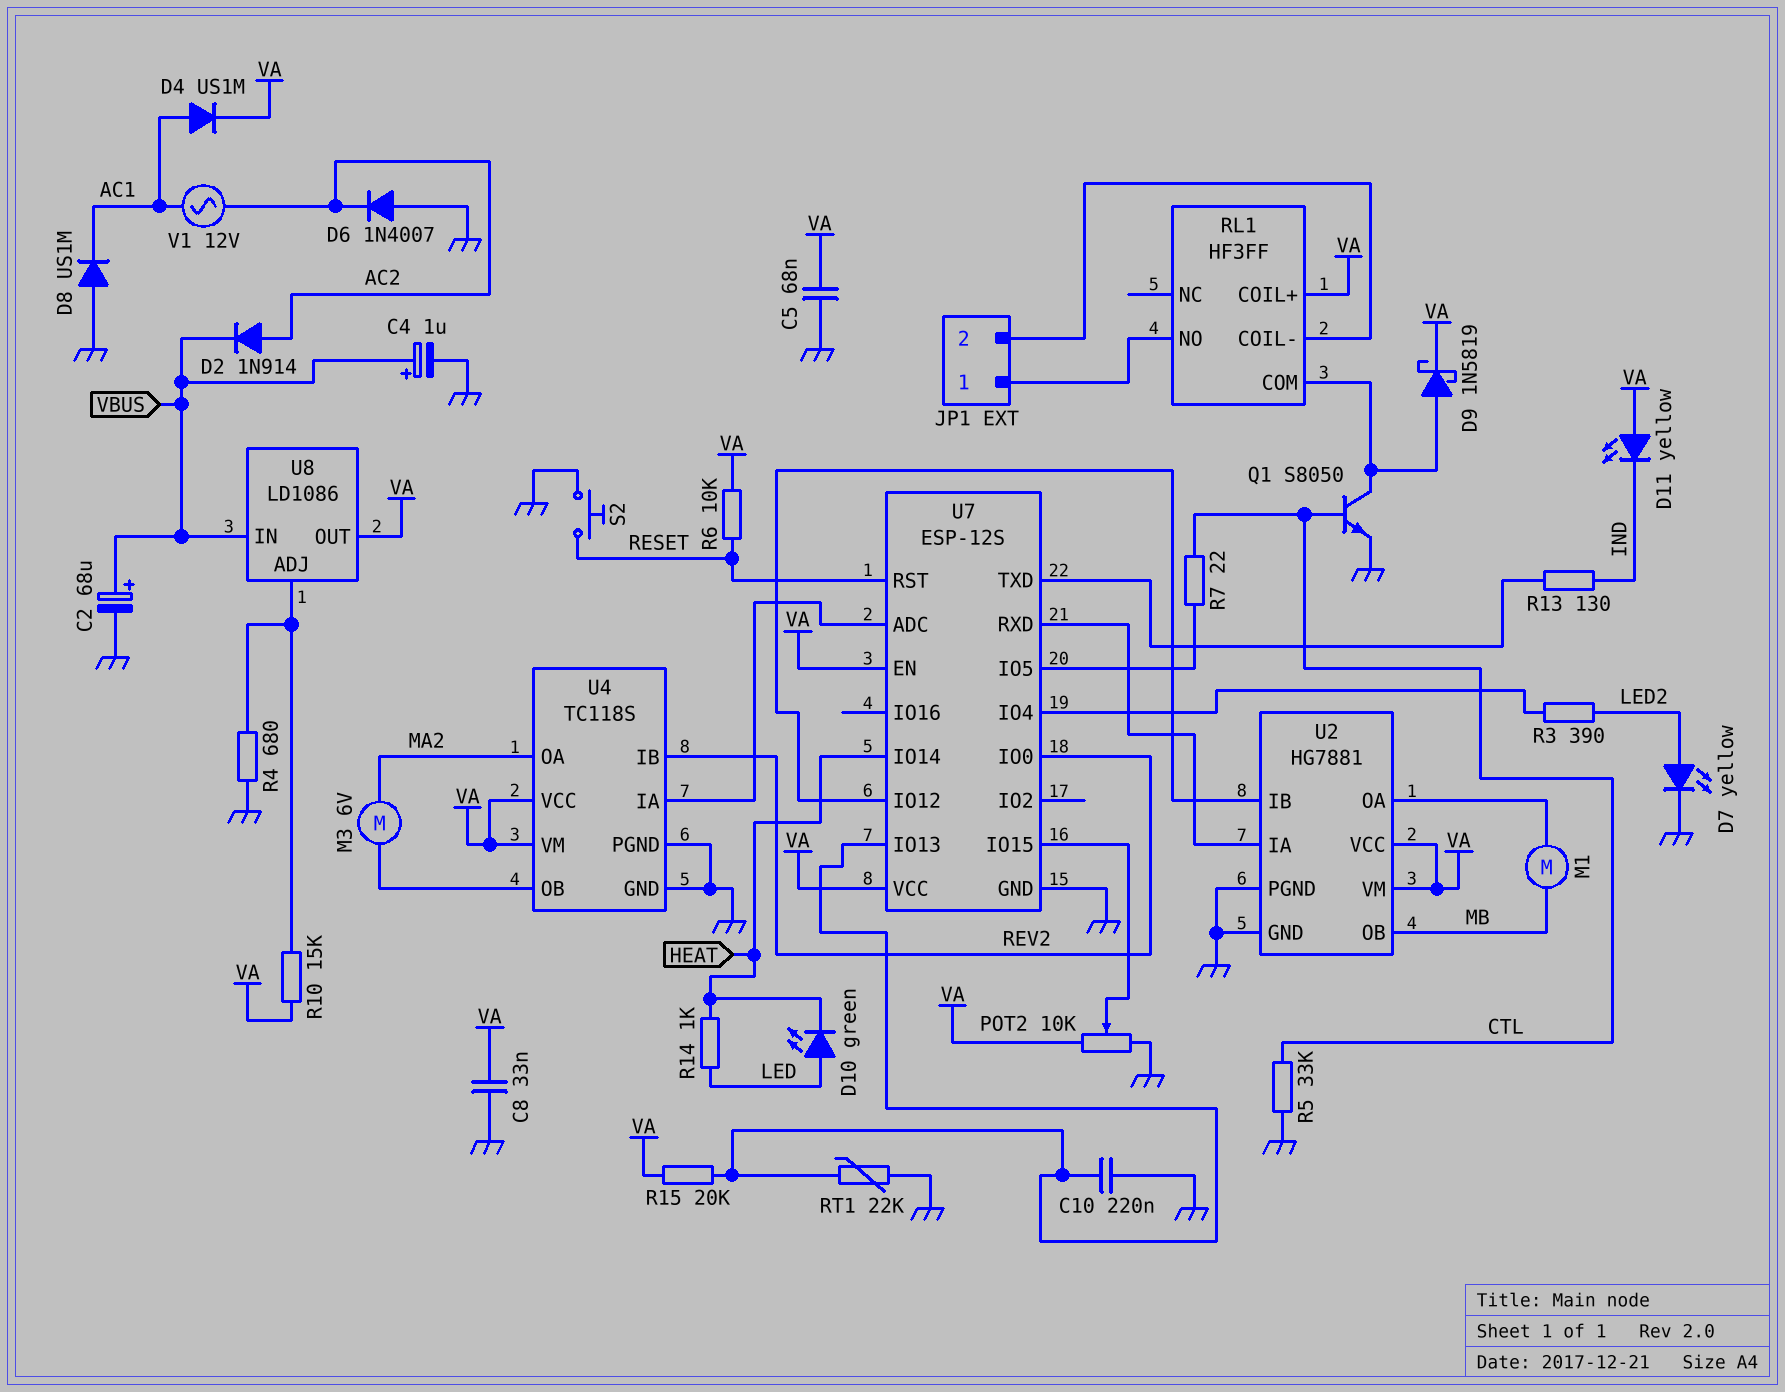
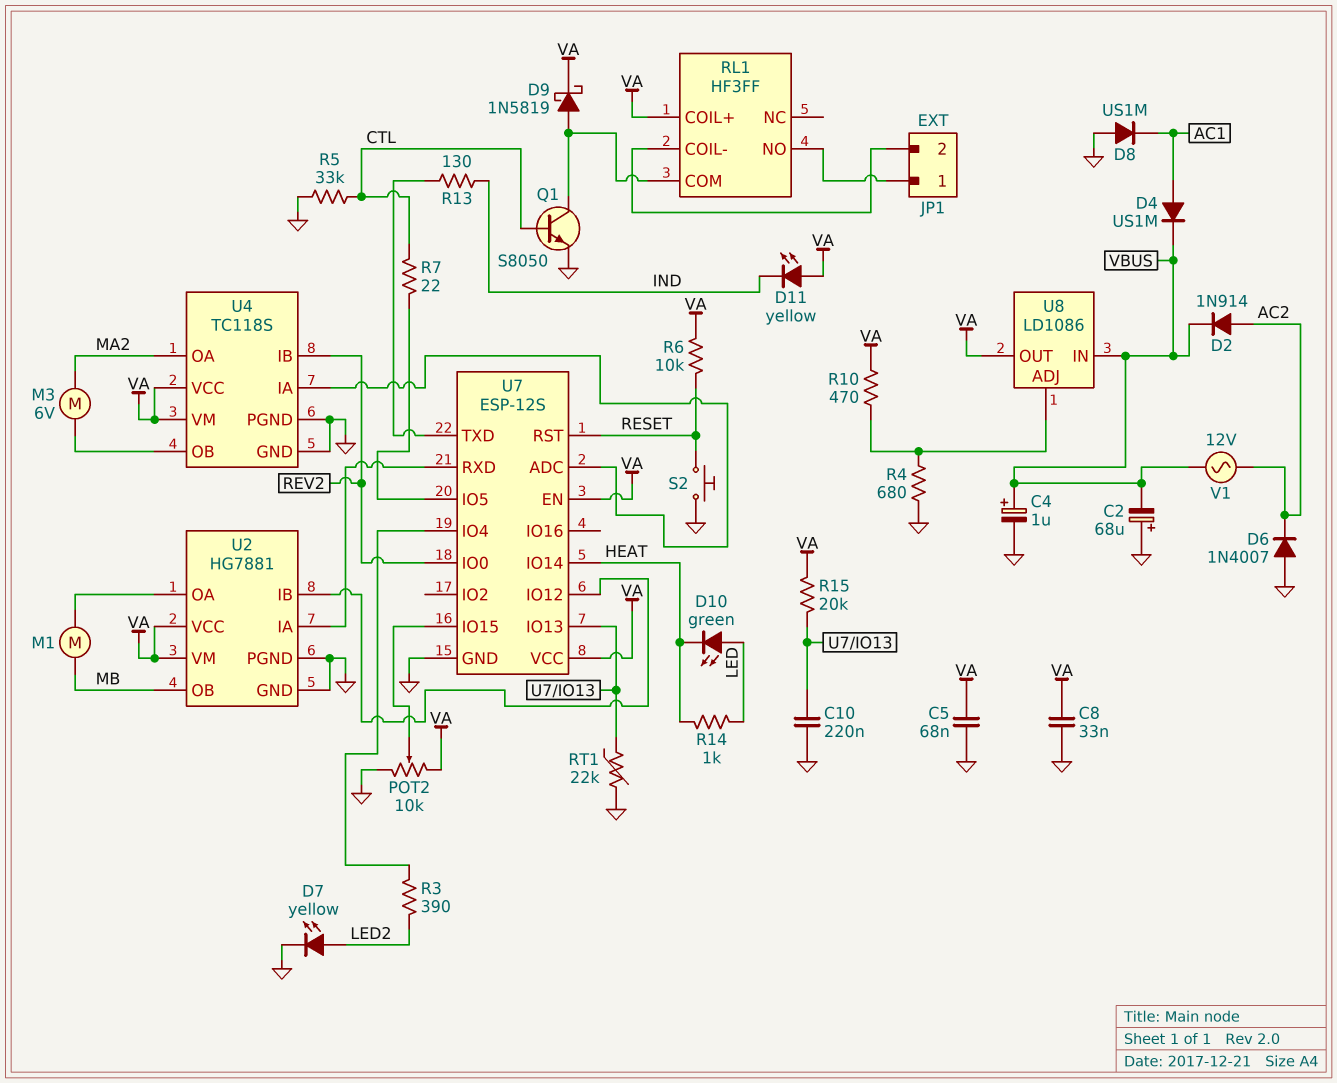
C2: 68uF (plus VBUS, minus GND) -> 68uF (plus GND, minus VBUS)
D4: diode US1M (A AC1, K VA) -> diode US1M (A AC1, K VBUS)
R10: 15k (U8/ADJ, VA) -> 470 (U8/ADJ, VA)
V1: AC 12V (AC1, AC2) -> AC 12V (AC2, VBUS)

